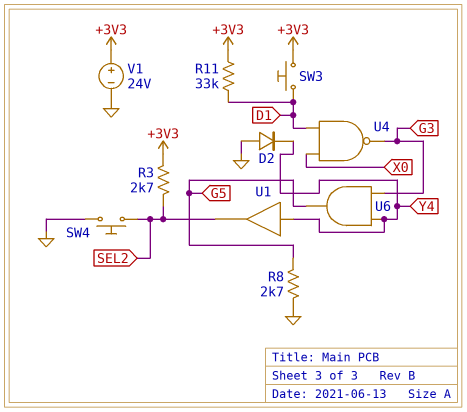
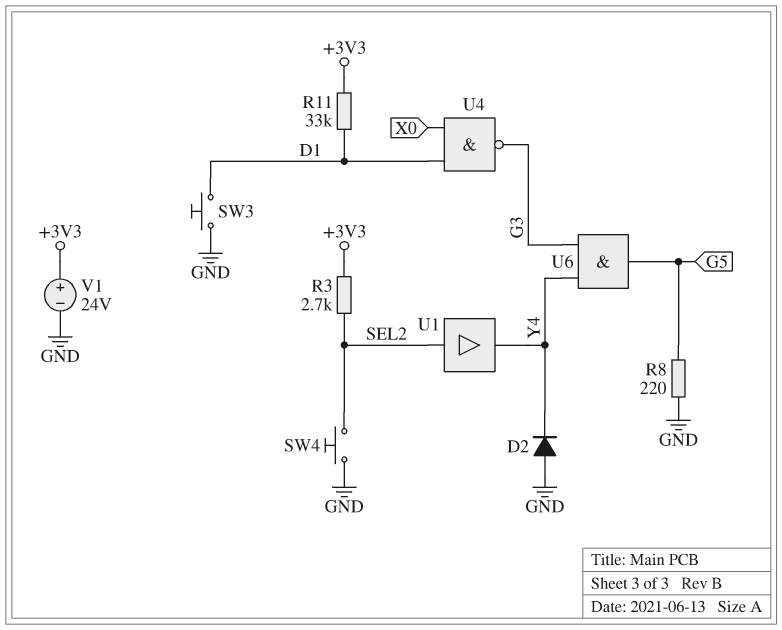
R8: 2.7k (G5, GND) -> 220 (G5, GND)
SW3: button (+3V3, D1) -> button (D1, GND)
U1: buffer (in Y4, out SEL2) -> buffer (in SEL2, out Y4)

